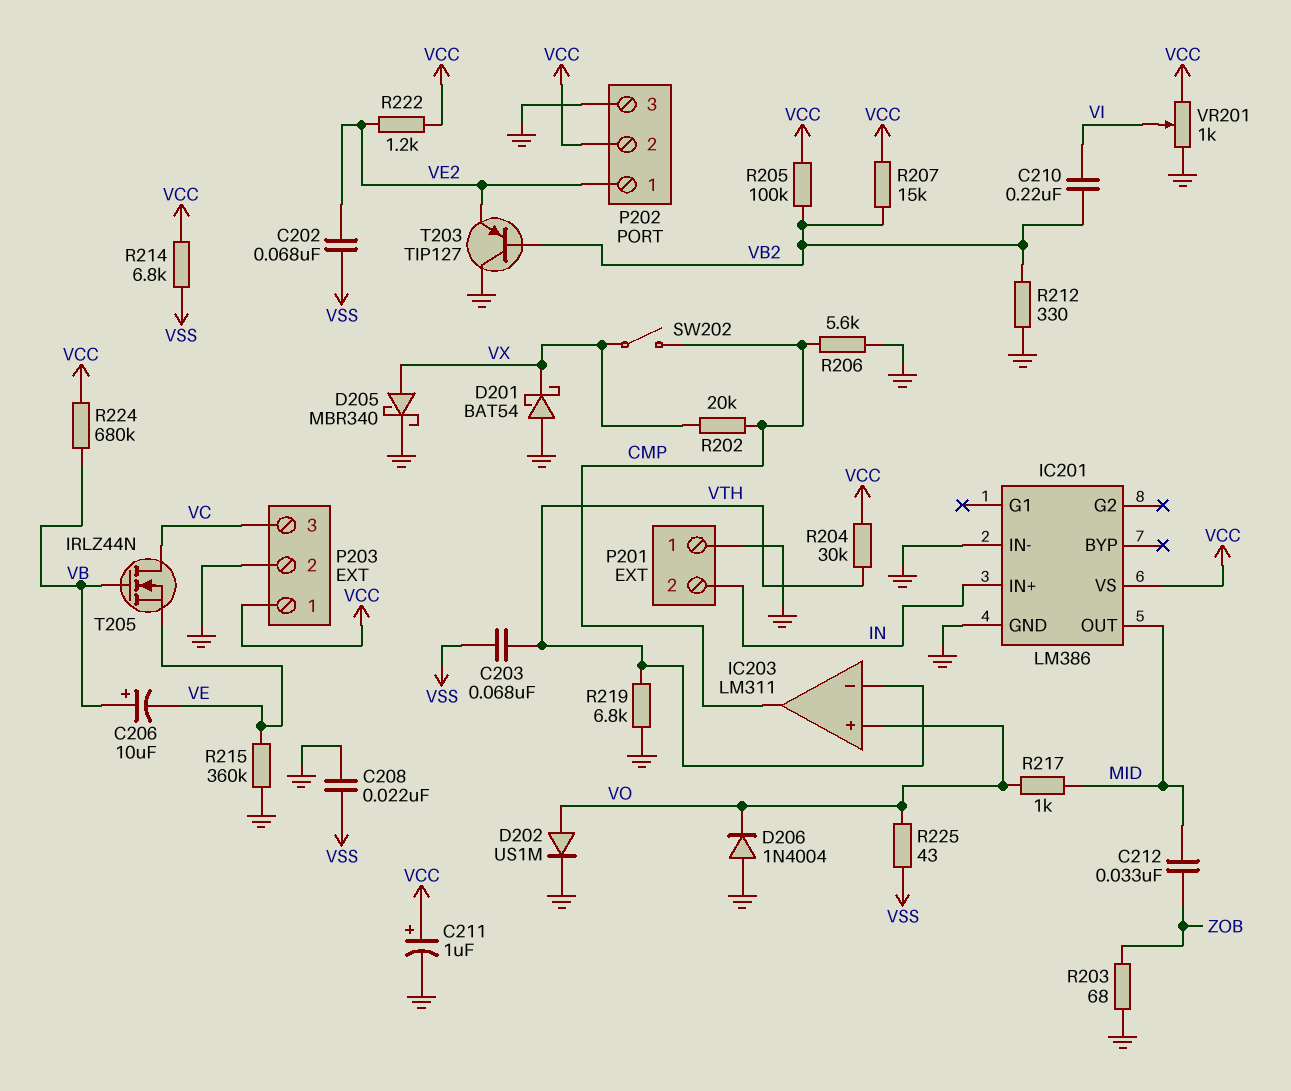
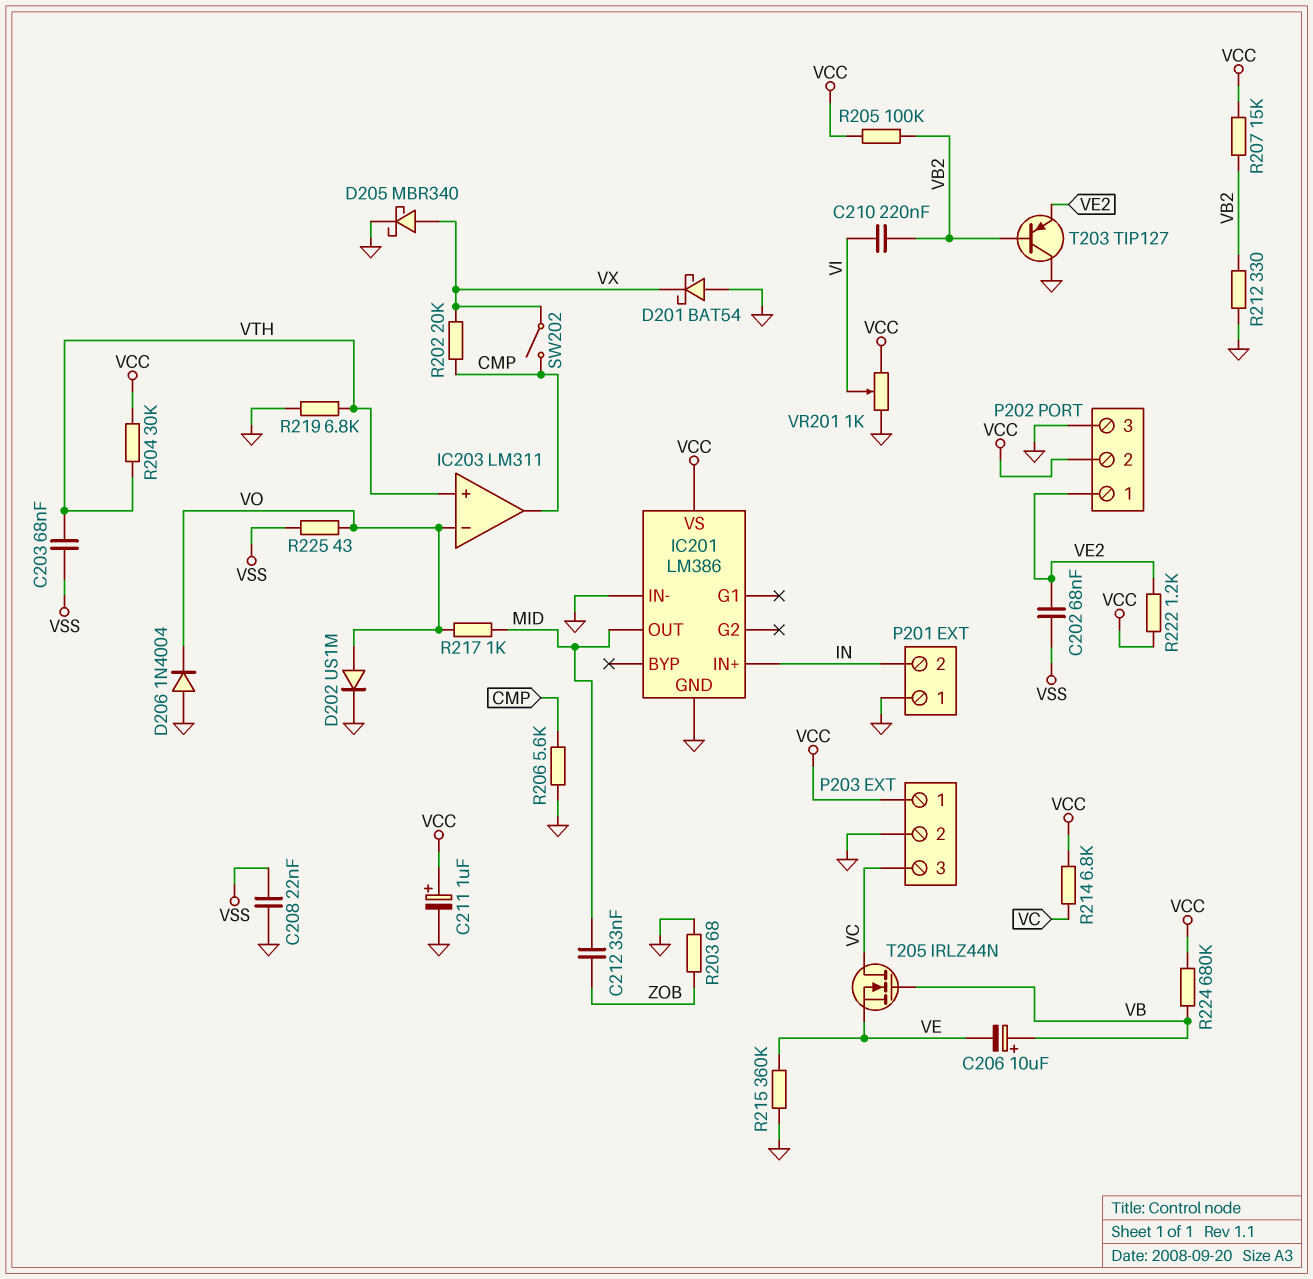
IC203 pin in+: VO -> VTH
IC203 pin in-: VTH -> VO
R214: 6.8k (VCC, VSS) -> 6.8k (VC, VCC)

